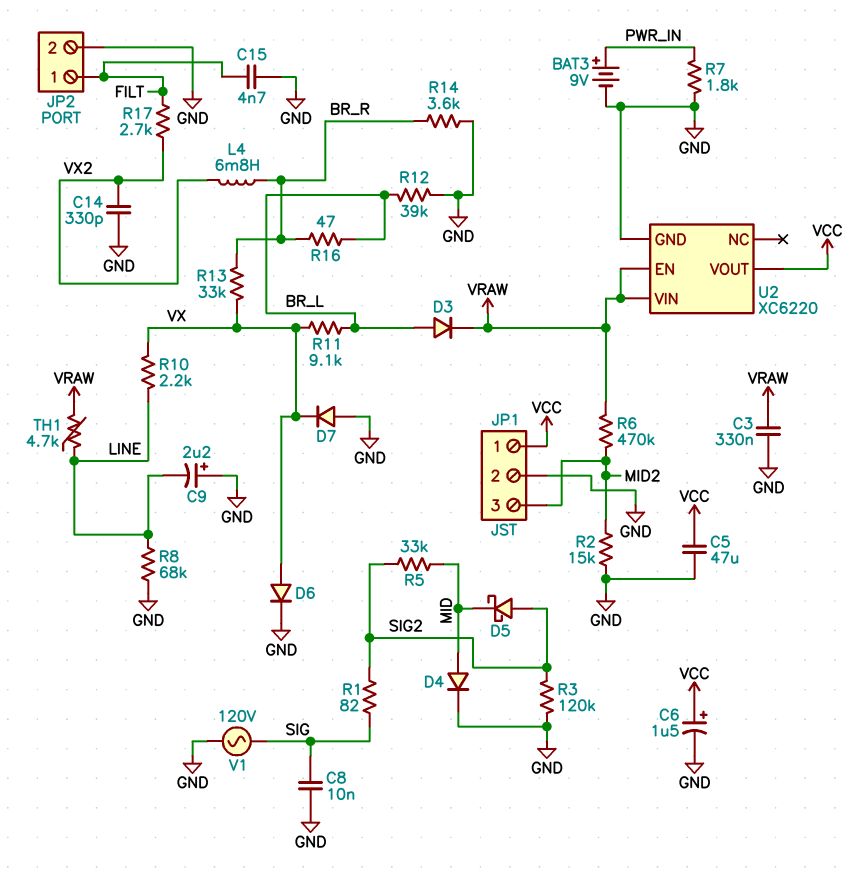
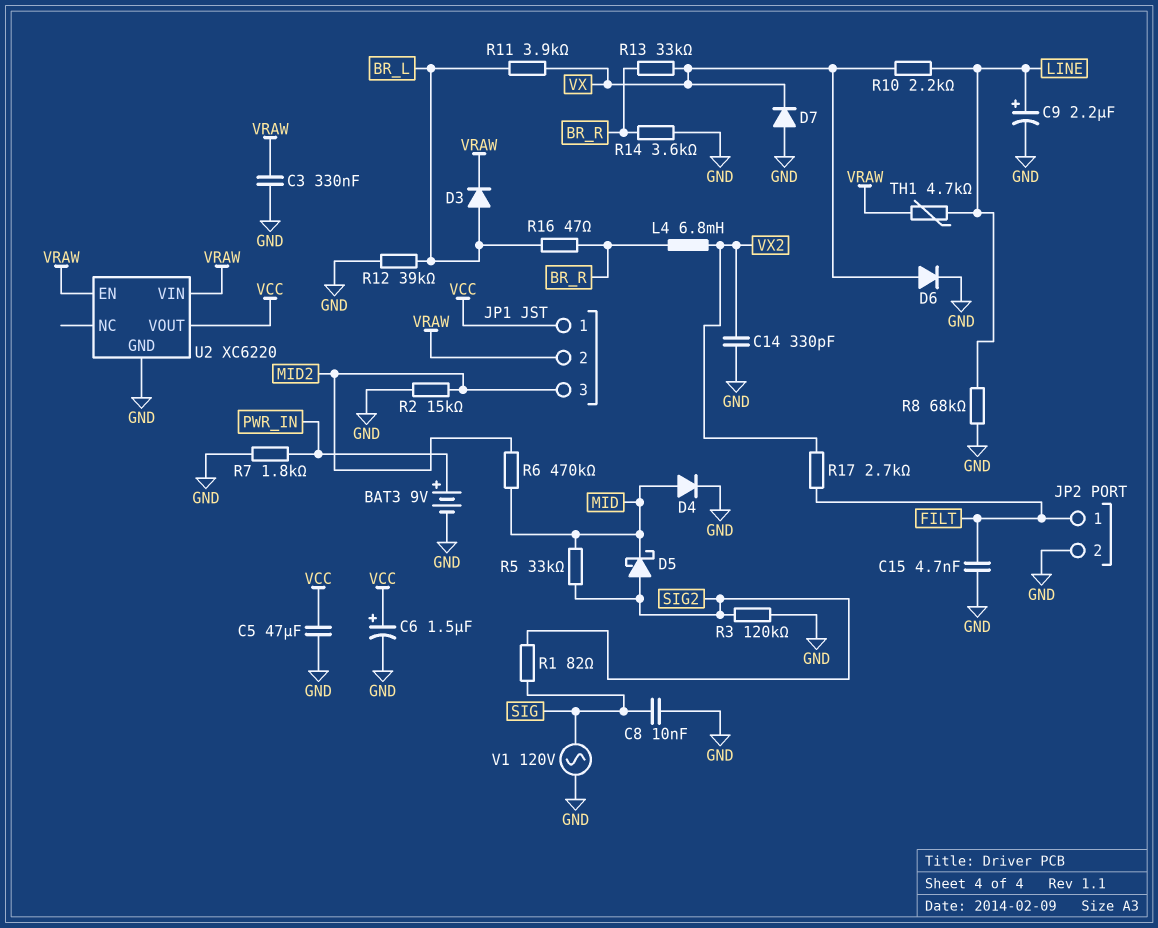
C9: 2.2uF (plus GND, minus LINE) -> 2.2uF (plus LINE, minus GND)
JP1 pin 2: GND -> VRAW
R6: 470k (MID2, VRAW) -> 470k (MID, MID2)
R11: 9.1k (BR_L, VX) -> 3.9k (BR_L, VX)

